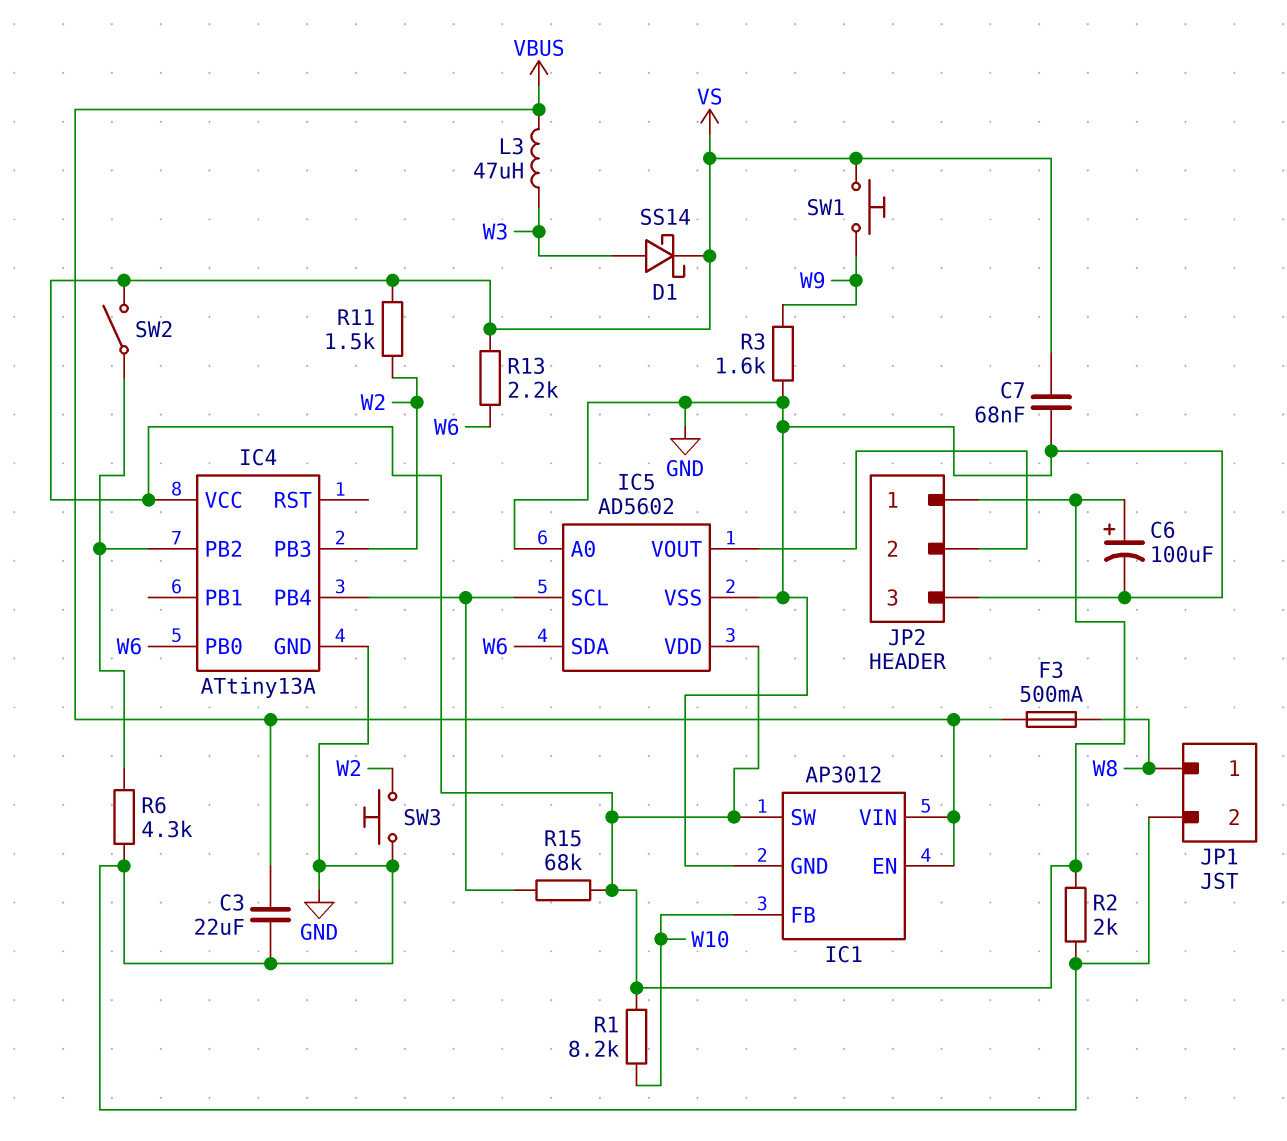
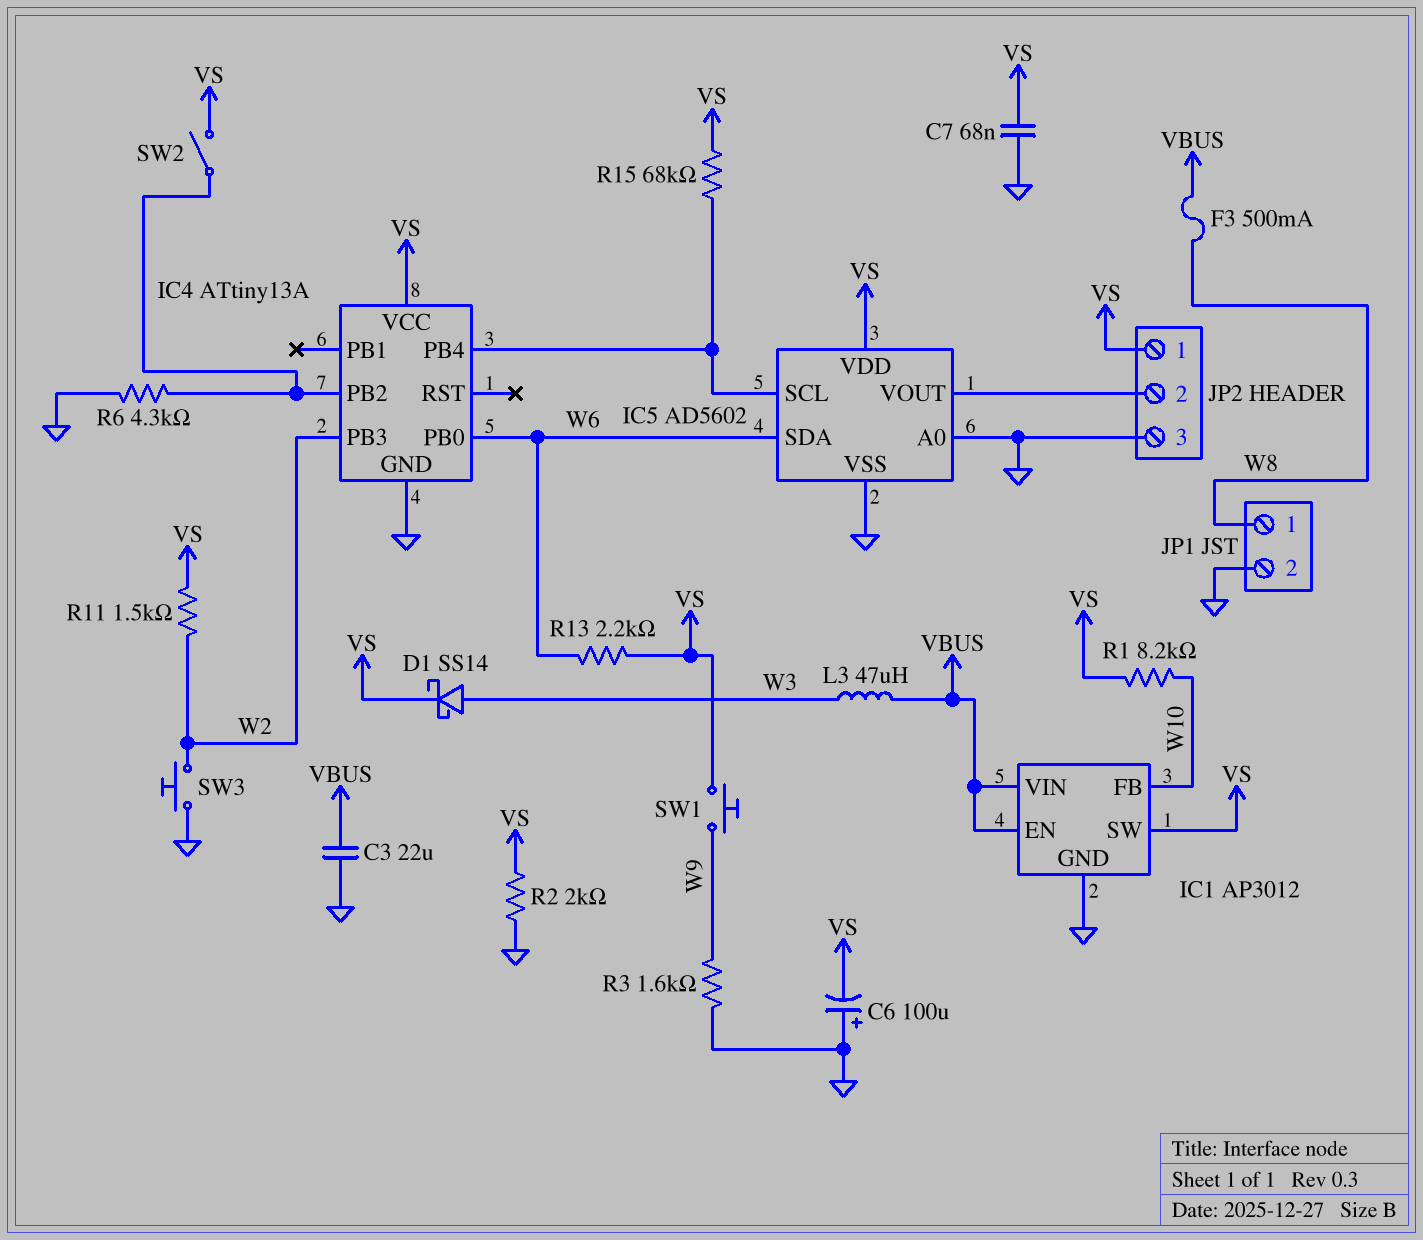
C6: 100uF (plus VS, minus GND) -> 100uF (plus GND, minus VS)

